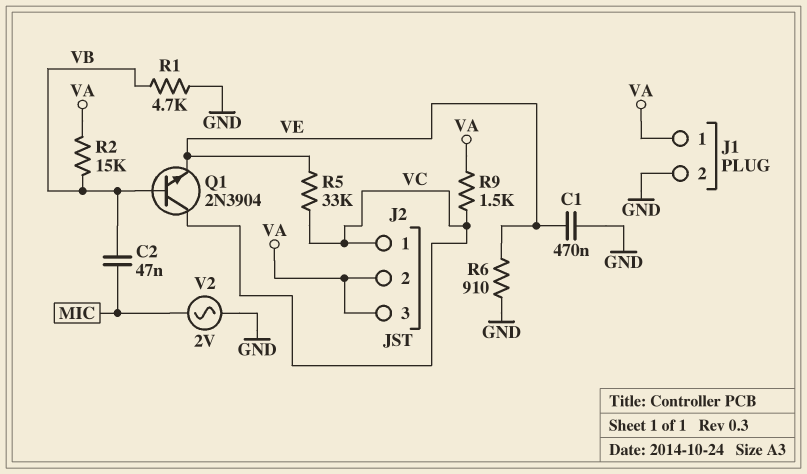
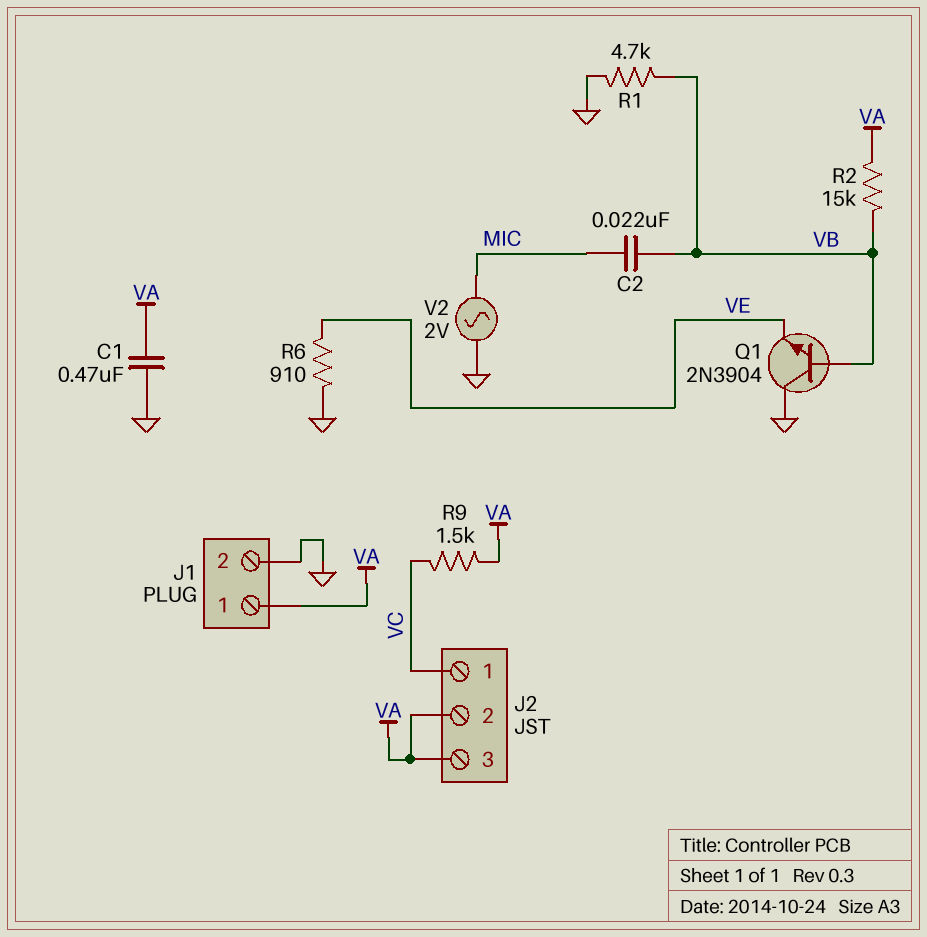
C1: 470nF (GND, VE) -> 470nF (GND, VA)
C2: 47nF (MIC, VB) -> 22nF (MIC, VB)
Q1: NPN 2N3904 (B VB, C VC, E VE) -> NPN 2N3904 (B VB, C GND, E VE)
R5: 33k (VC, VE) -> none

